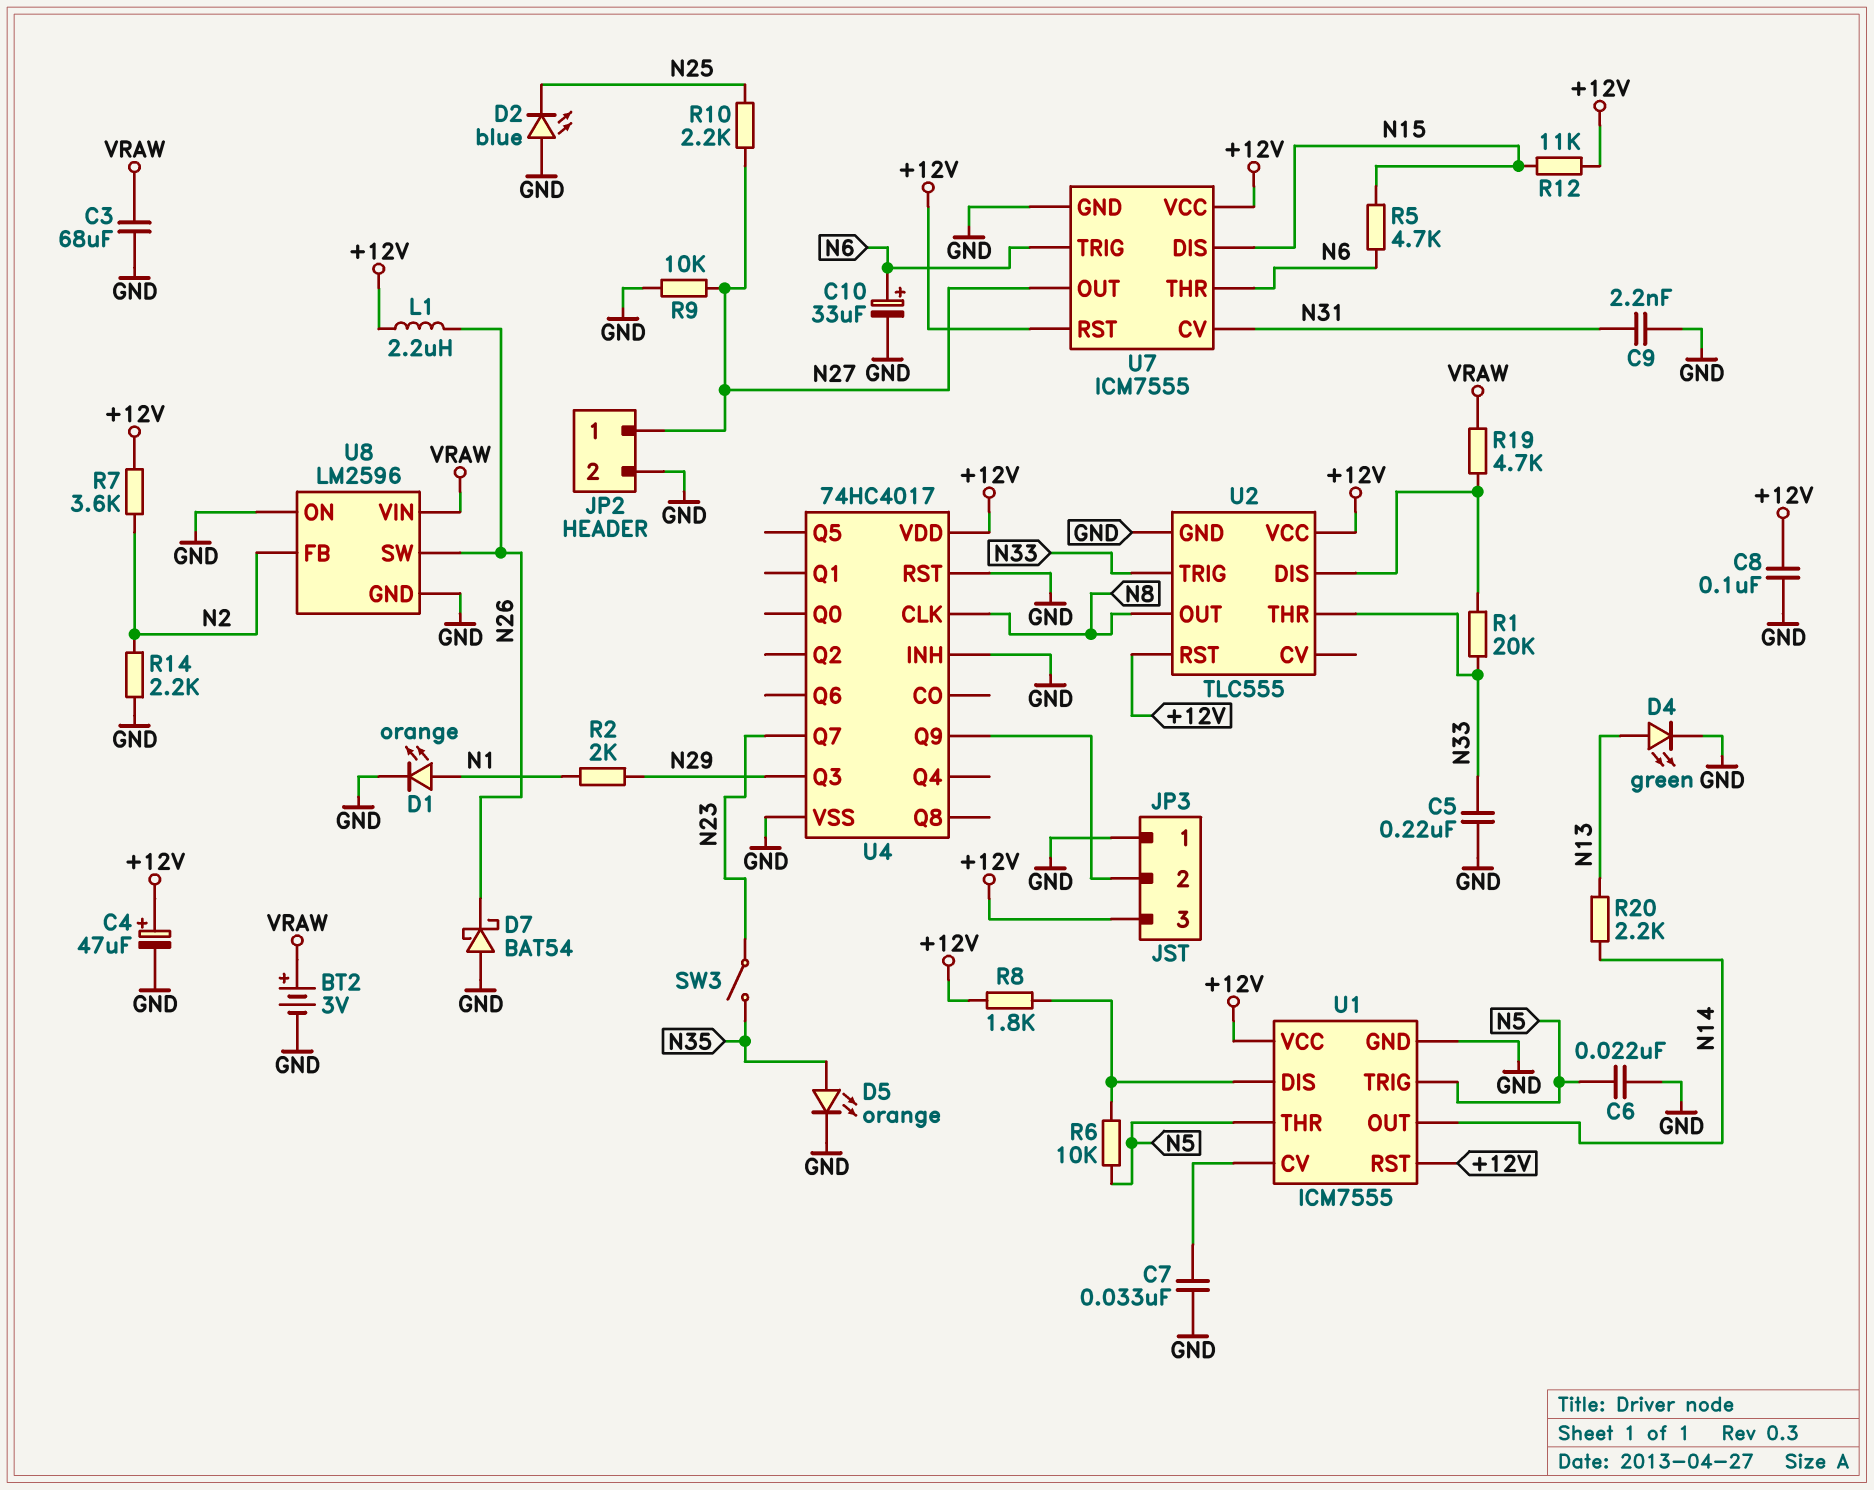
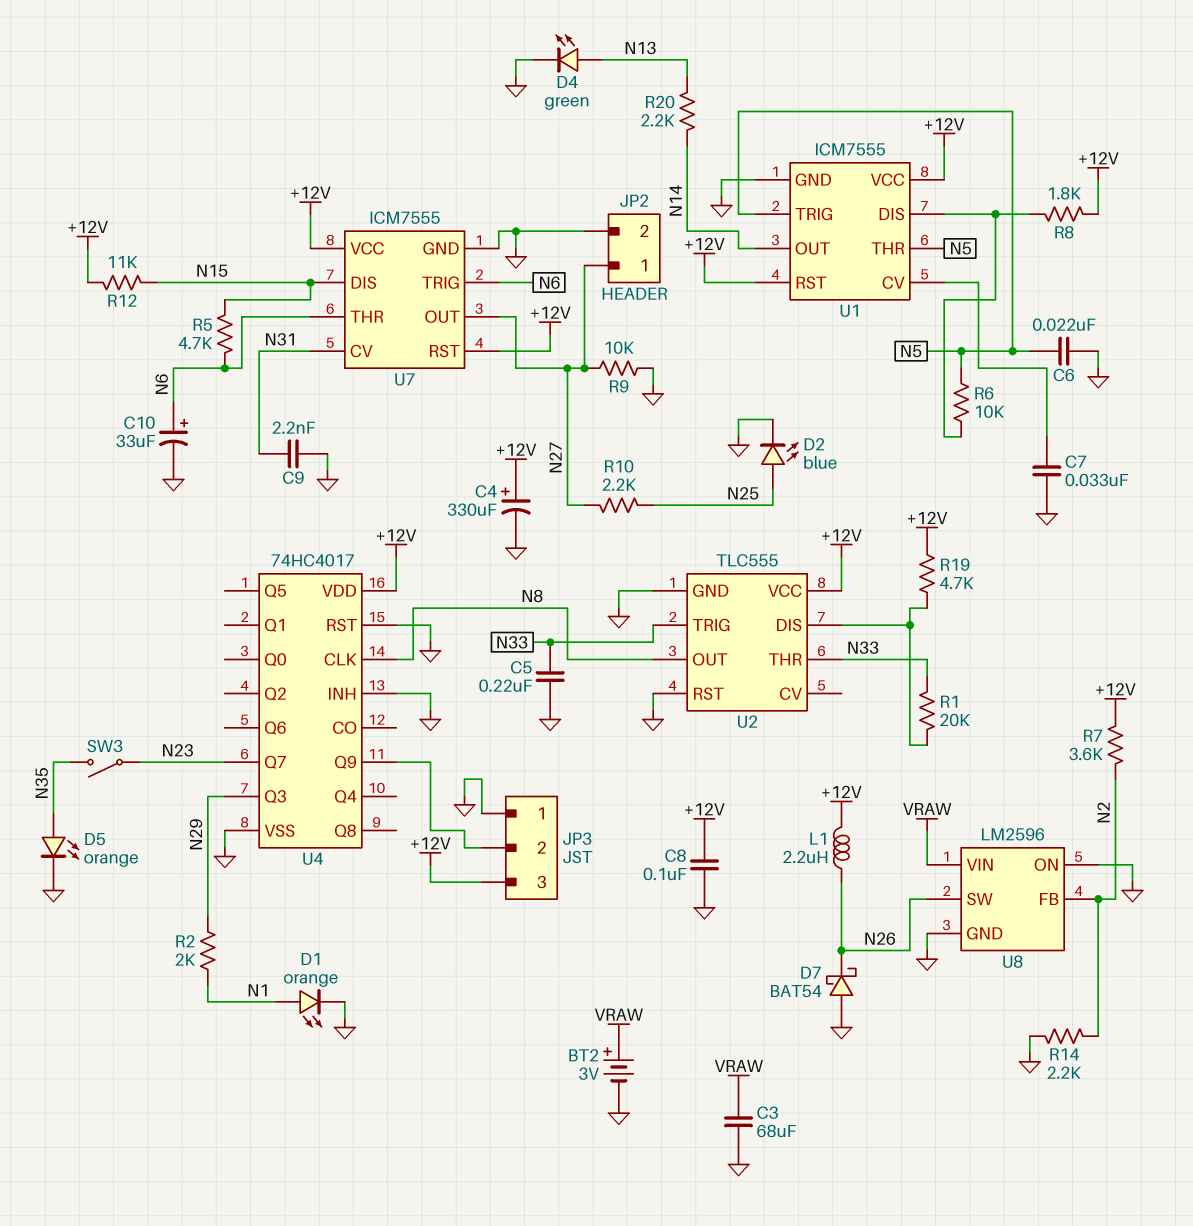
C4: 47uF (plus +12V, minus GND) -> 330uF (plus +12V, minus GND)
D2: LED blue (A GND, K N25) -> LED blue (A N25, K GND)
R19: 4.7k (U2/DIS, VRAW) -> 4.7k (+12V, U2/DIS)
U2 pin RST: +12V -> GND

